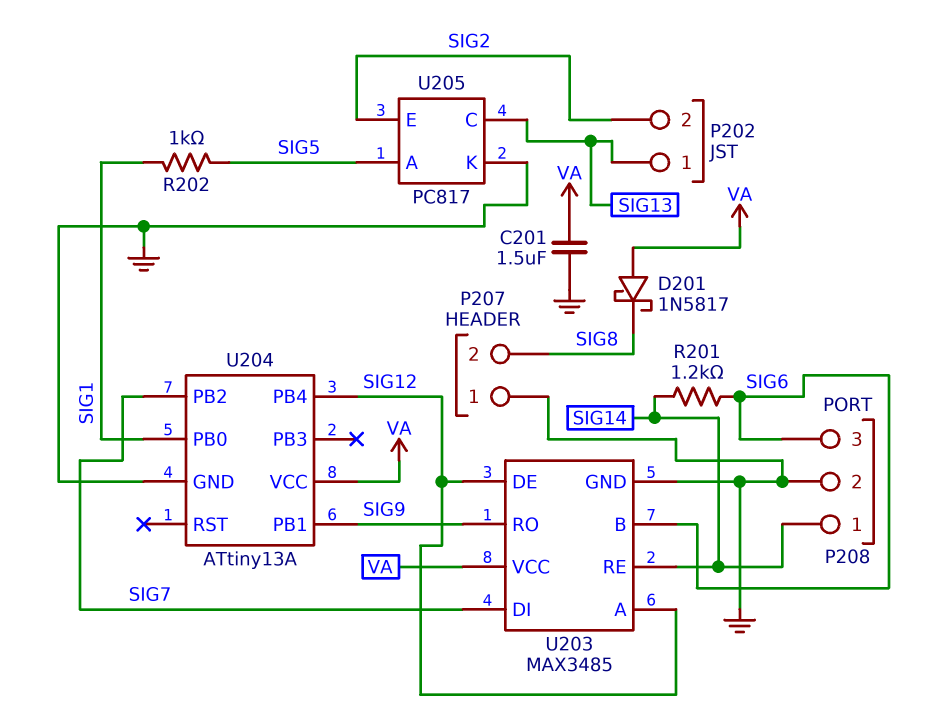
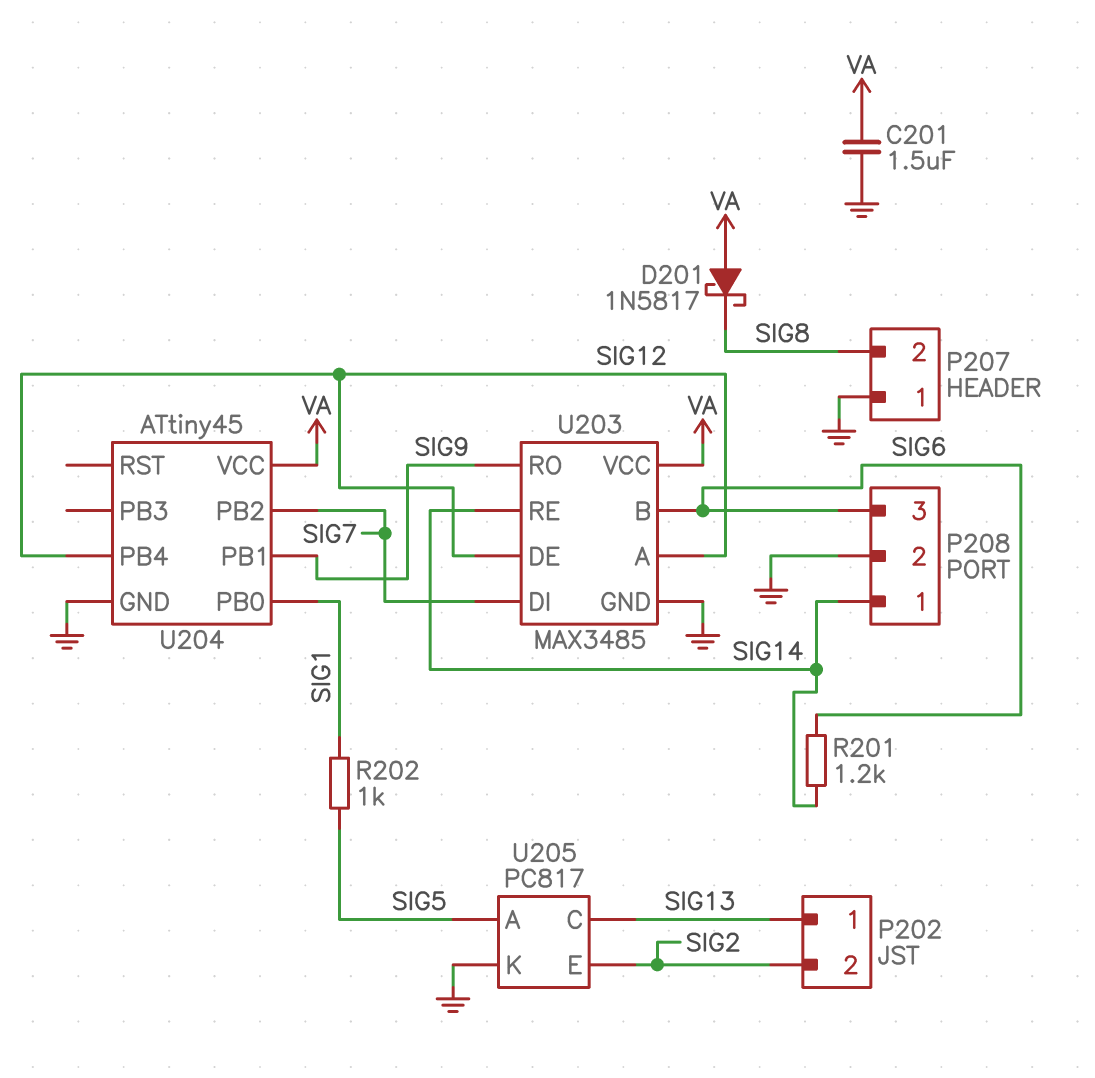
U204: ATtiny13A -> ATtiny45

